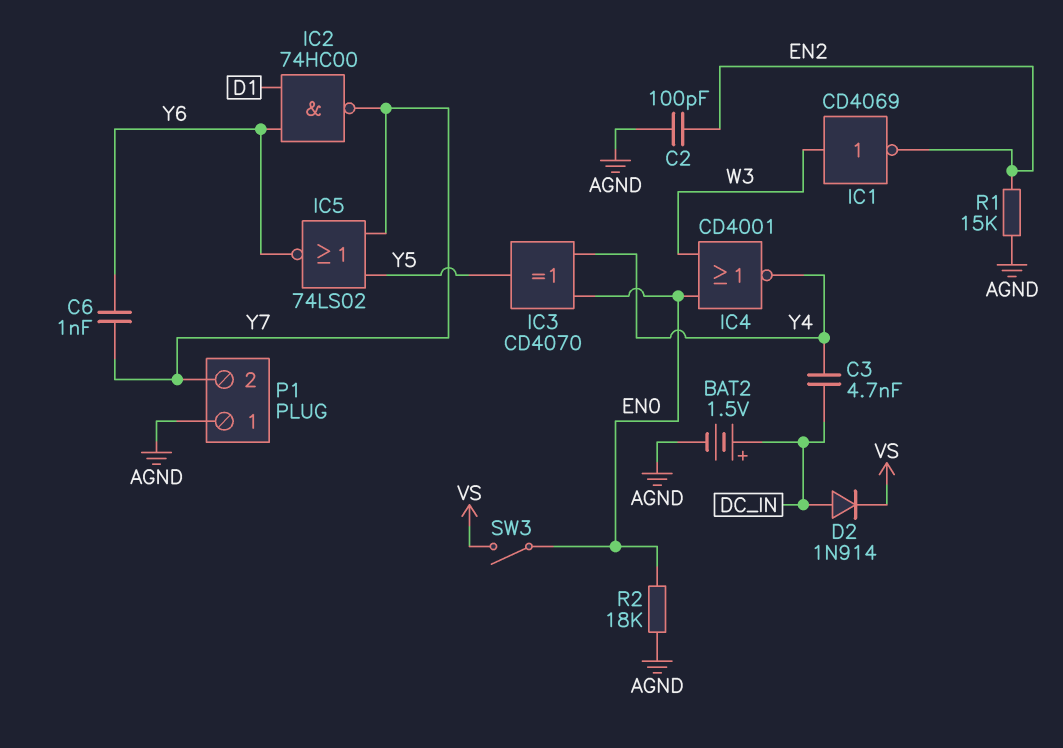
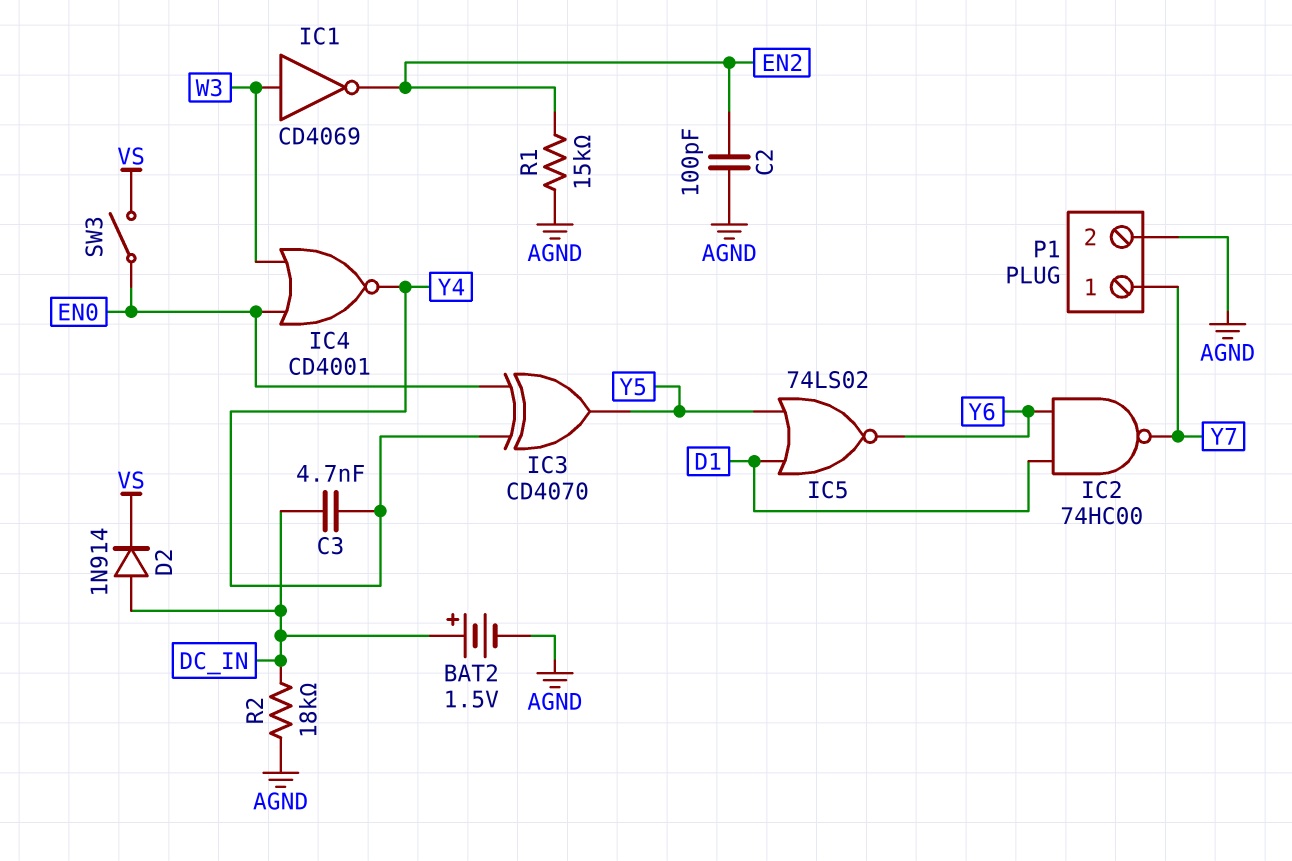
C6: 1nF (Y6, Y7) -> none
IC5: NOR 74LS02 (in Y5, in Y7, out Y6) -> NOR 74LS02 (in D1, in Y5, out Y6)
P1 pin 1: AGND -> Y7
P1 pin 2: Y7 -> AGND
R2: 18k (AGND, EN0) -> 18k (AGND, DC_IN)

